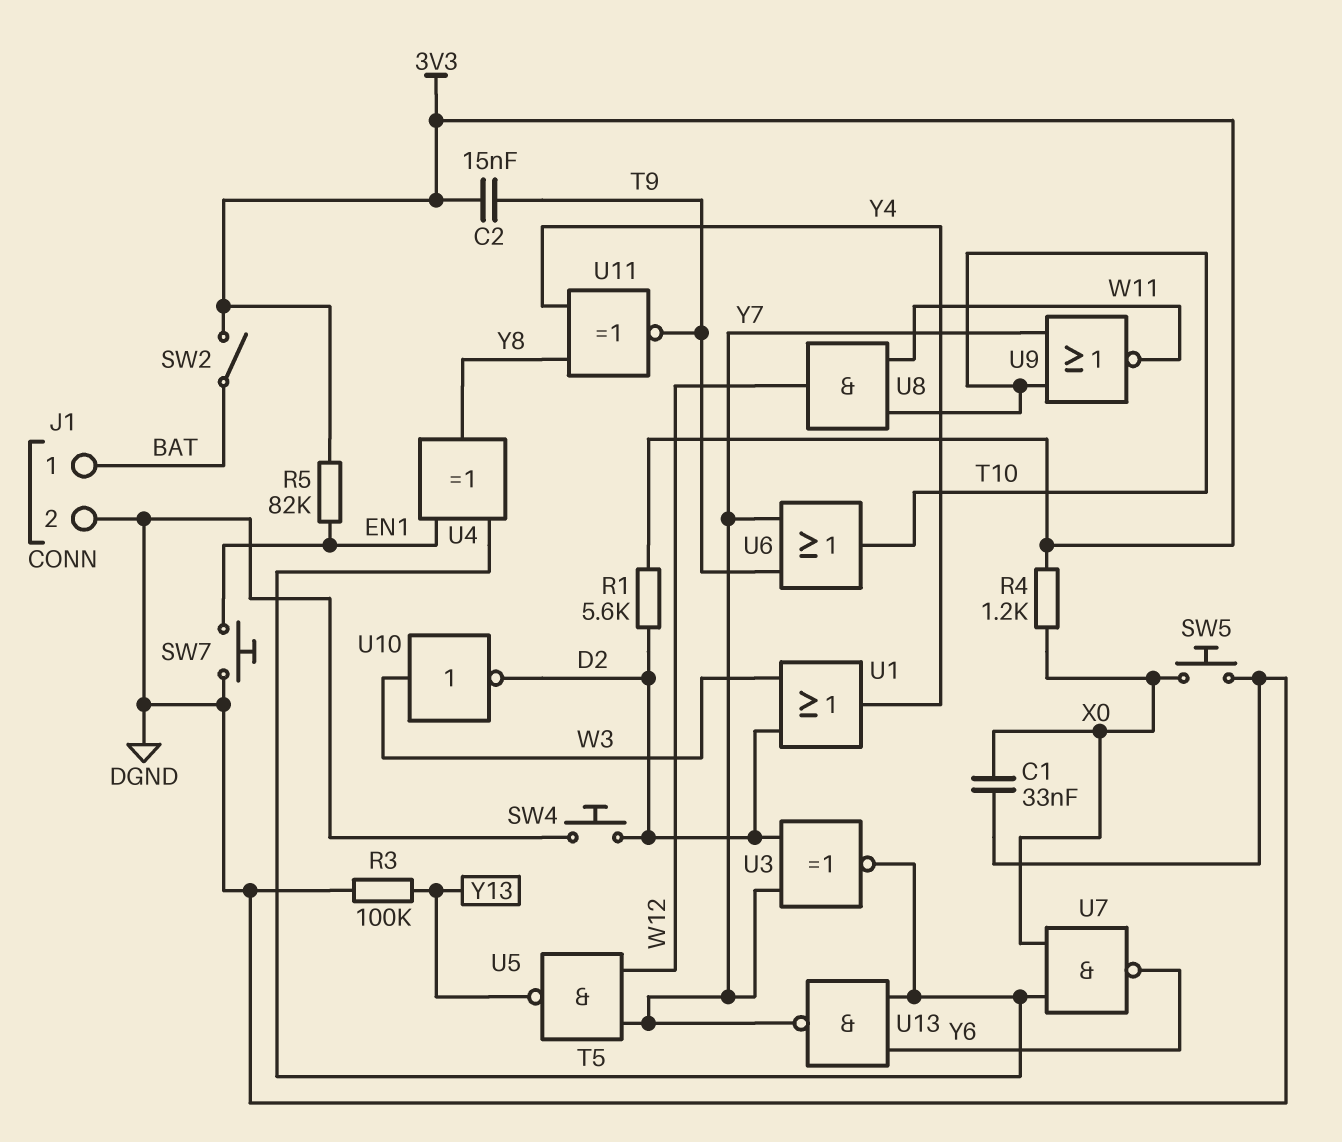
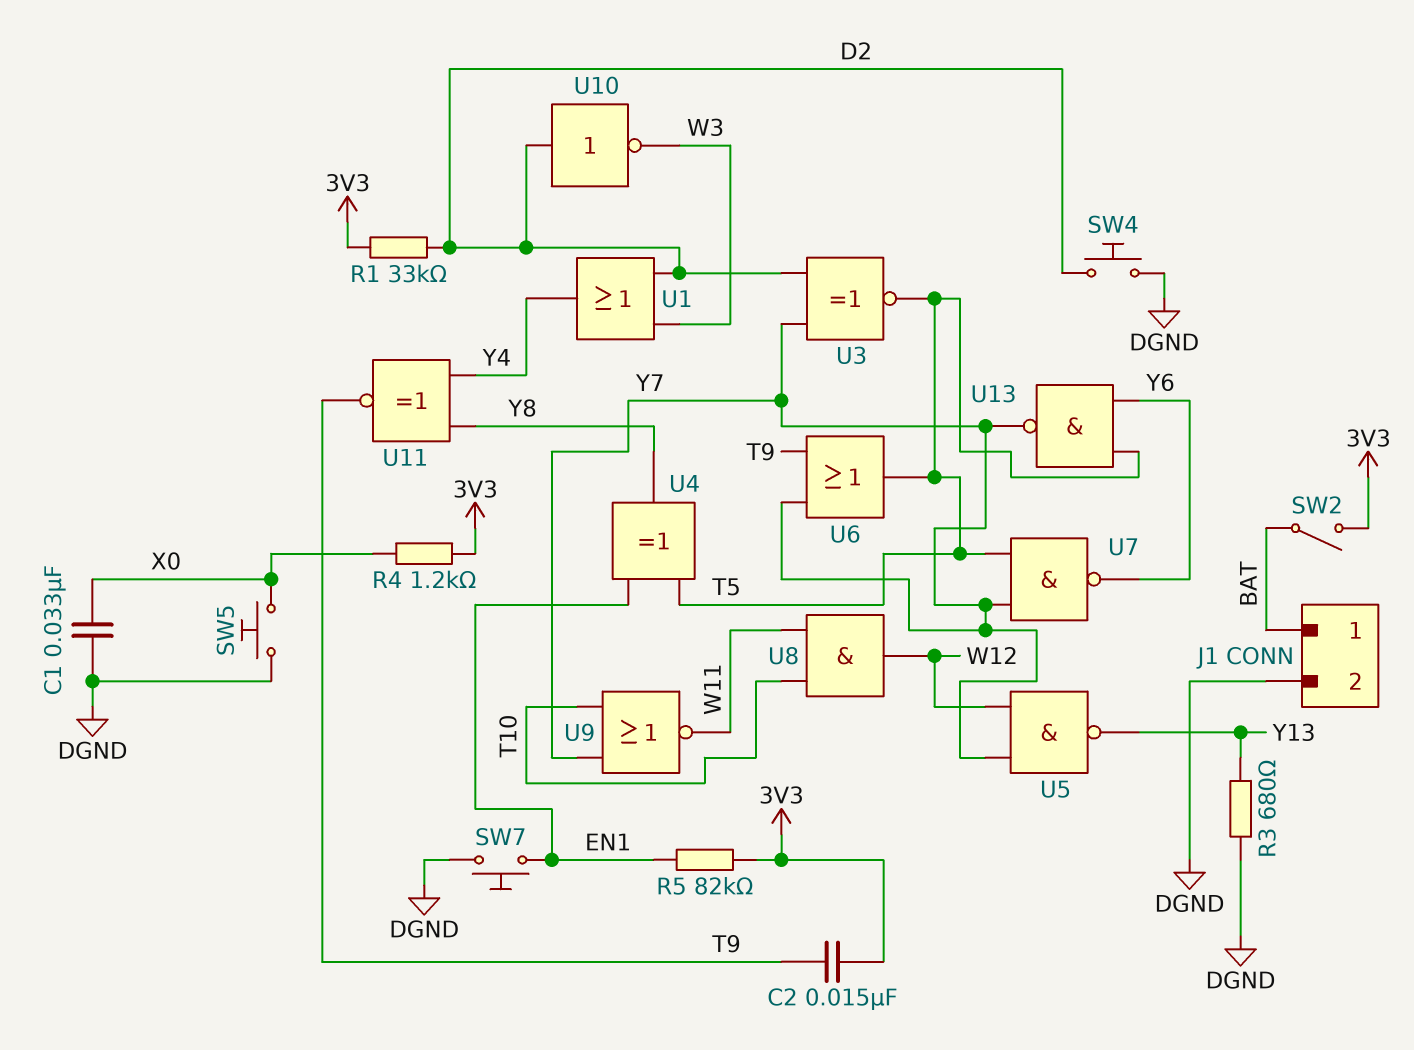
R1: 5.6k (3V3, D2) -> 33k (3V3, D2)
R3: 100k (DGND, Y13) -> 680 (DGND, Y13)
U6: OR (in T9, in Y7, out T10) -> OR (in T9, in Y7, out T5)
U7: NAND (in T5, in X0, out Y6) -> NAND (in T5, in Y7, out Y6)
U10: NOT (in W3, out D2) -> NOT (in D2, out W3)

